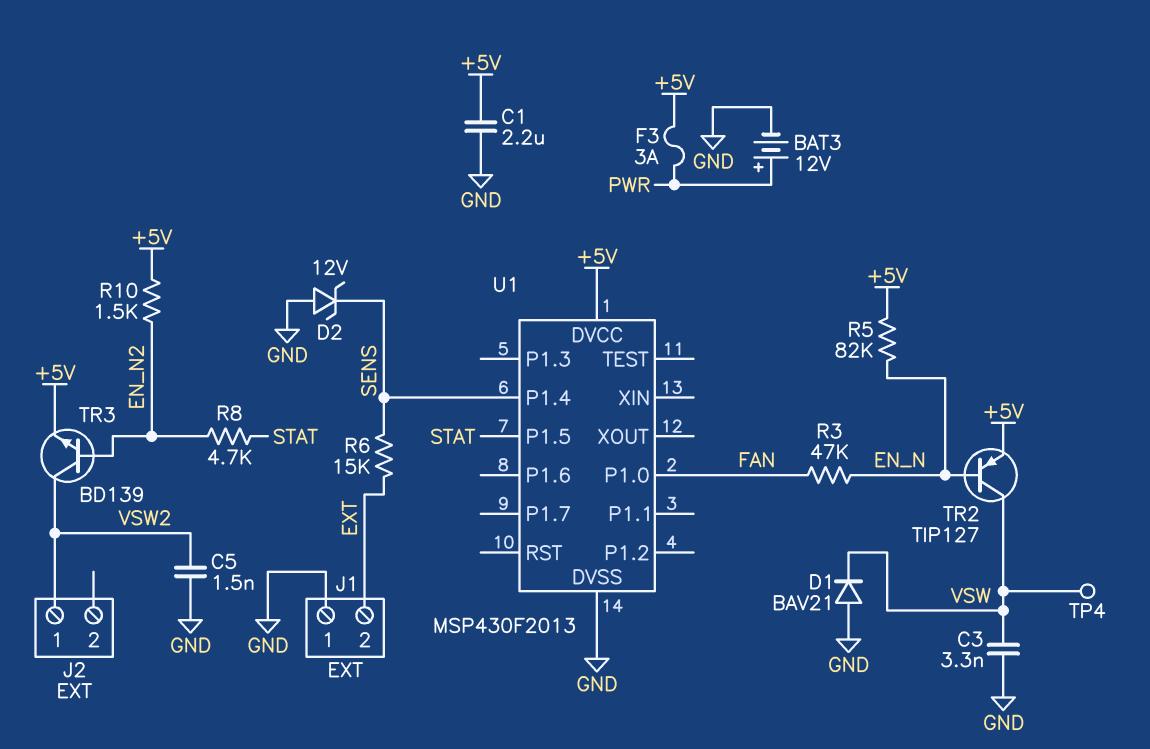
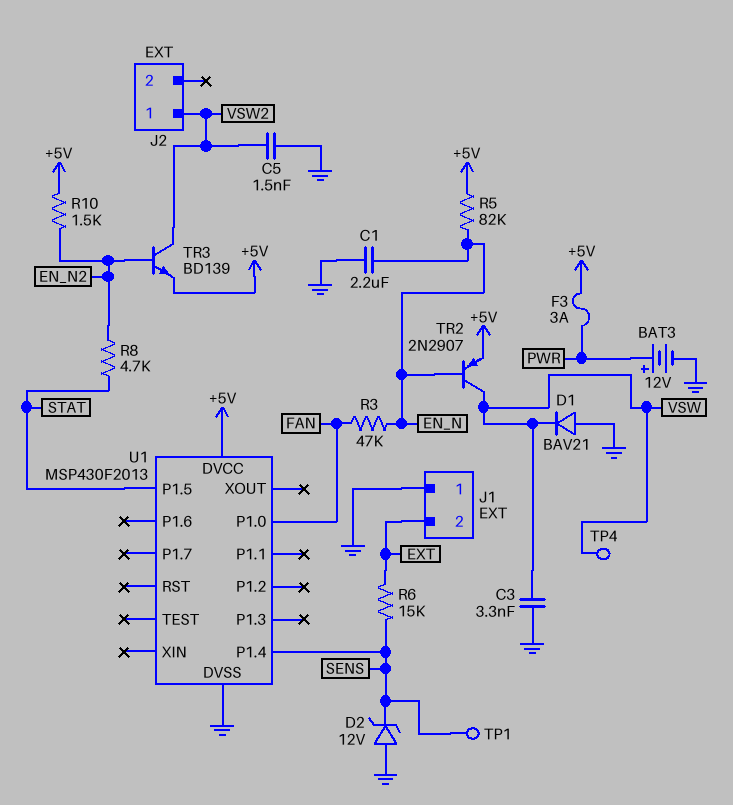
C1: 2.2uF (+5V, GND) -> 2.2uF (EN_N, GND)
TP1: none -> test point (SENS)
TR2: PNP TIP127 (B EN_N, C VSW, E +5V) -> PNP 2N2907 (B EN_N, C VSW, E +5V)

